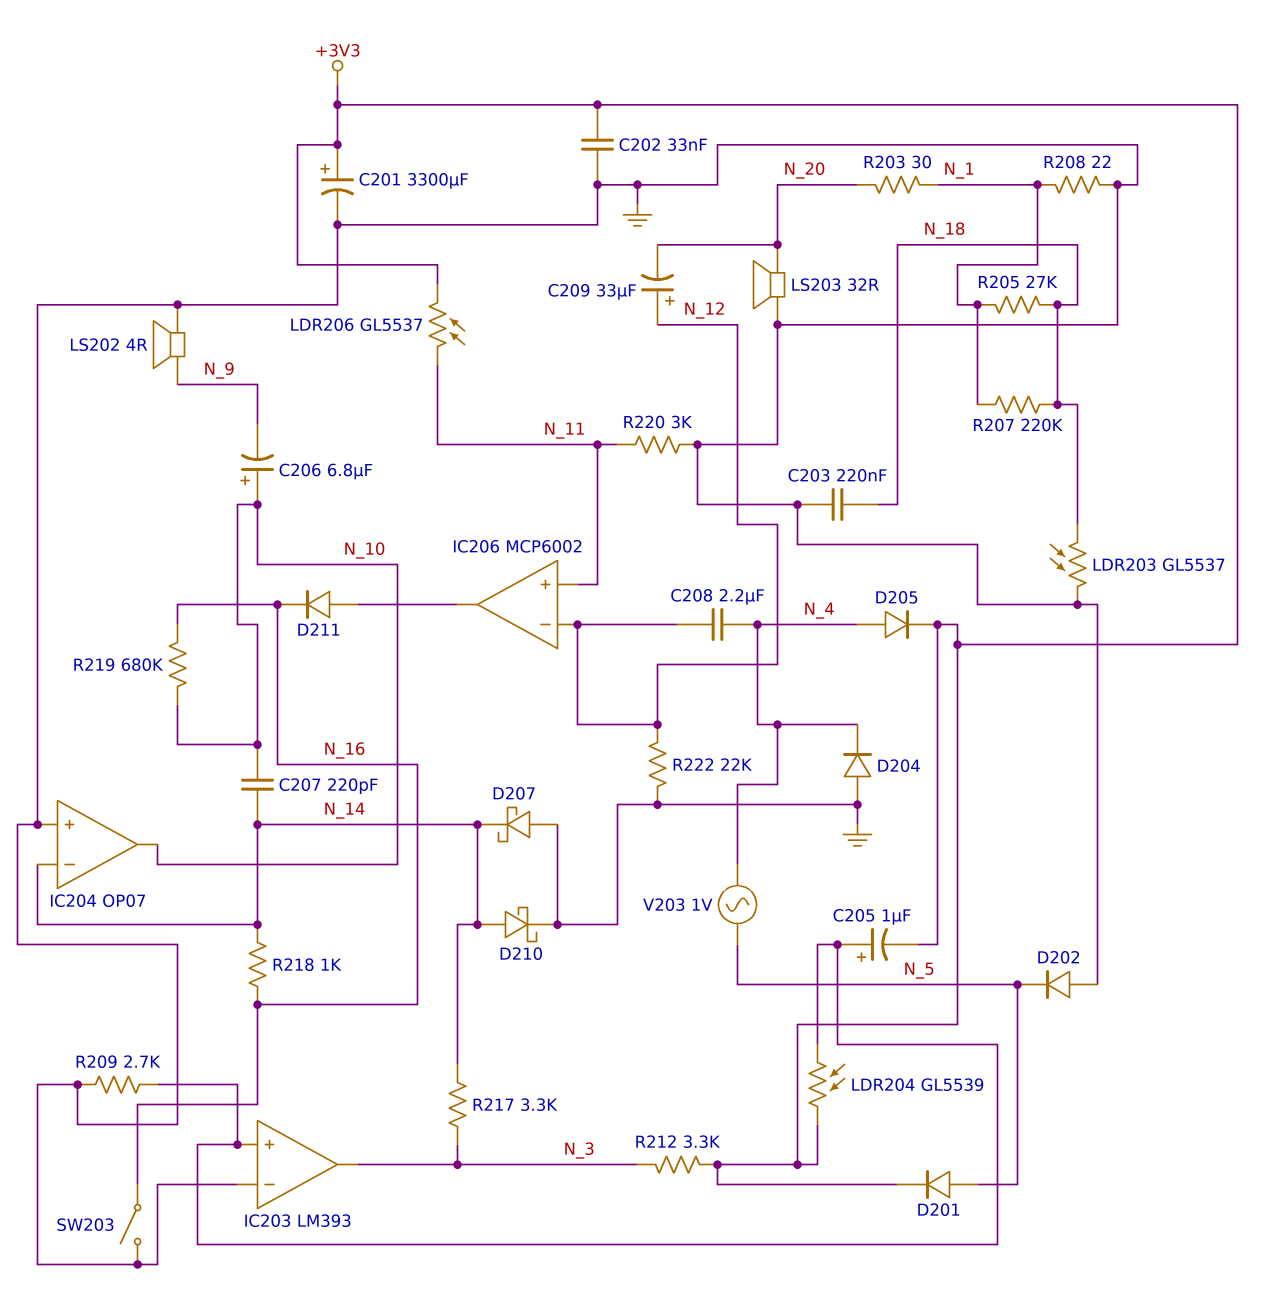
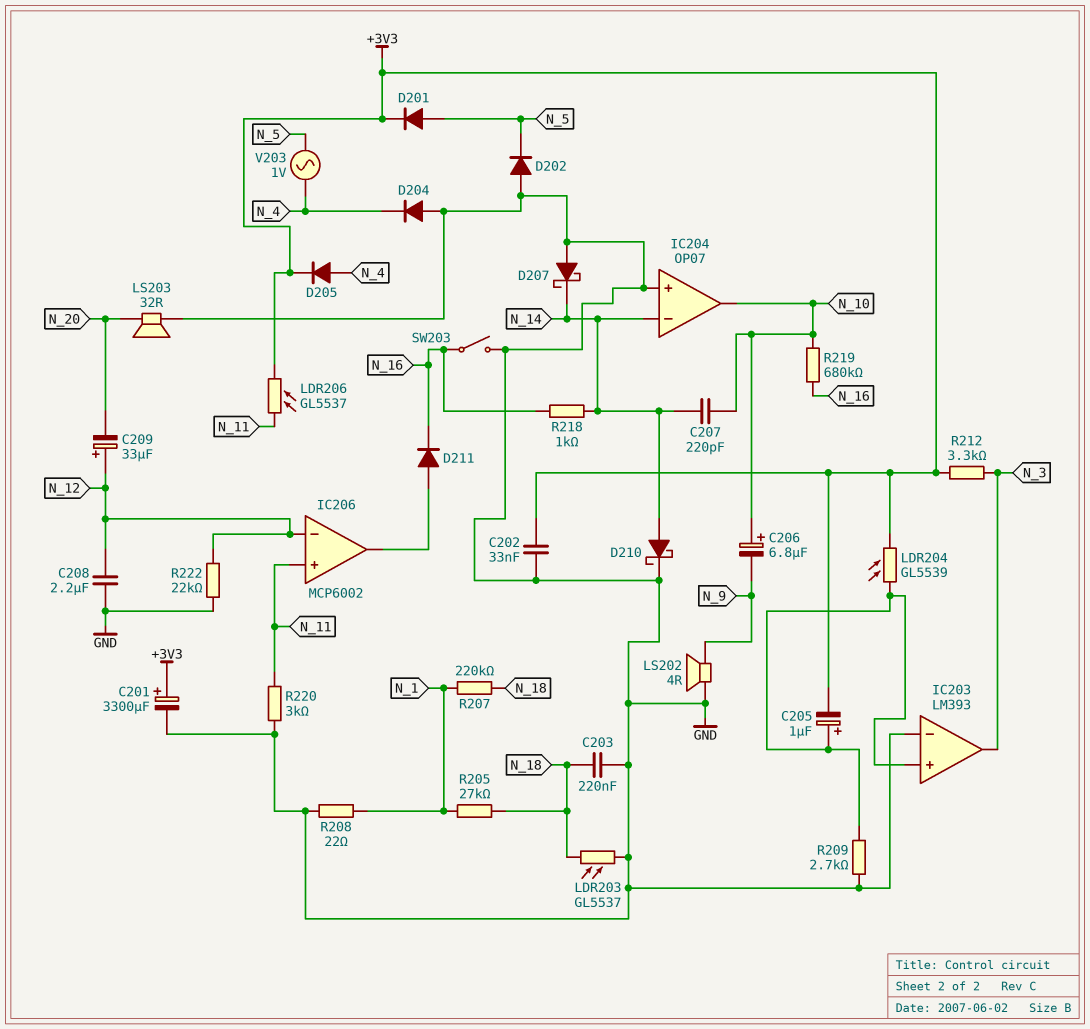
C208: 2.2uF (N_4, N_12) -> 2.2uF (GND, N_12)
R203: 30 (N_1, N_20) -> none
R217: 3.3k (N_3, N_14) -> none

